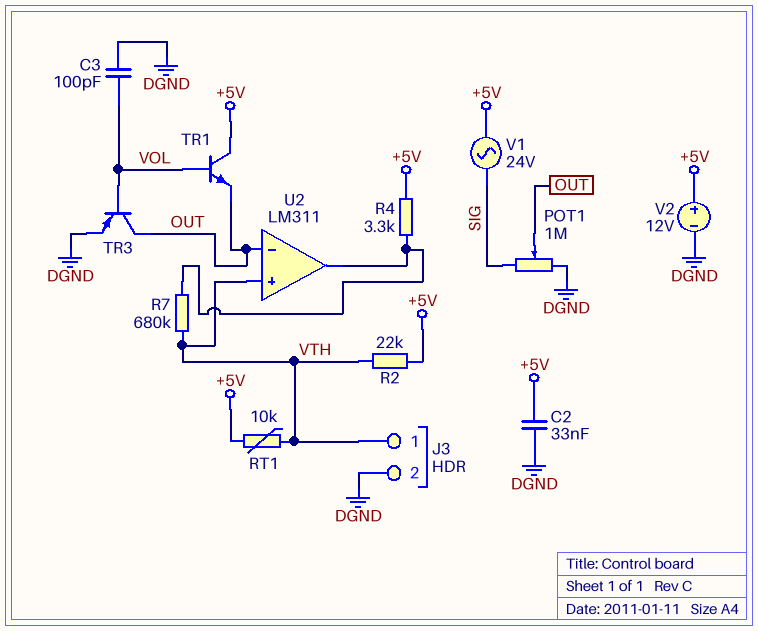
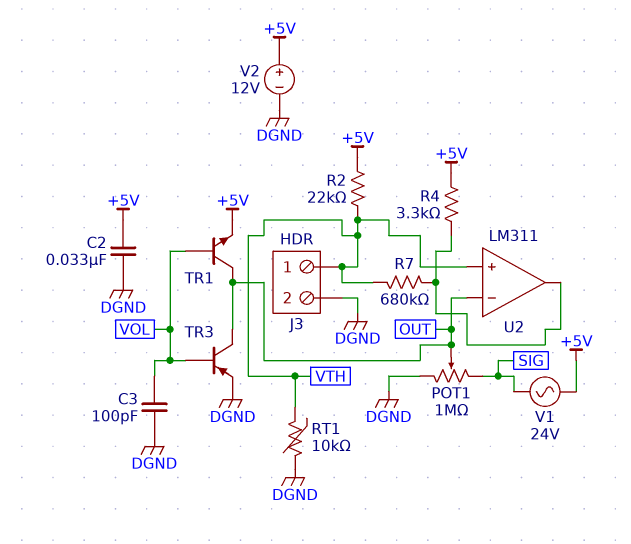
RT1: 10k (+5V, VTH) -> 10k (DGND, VTH)
TR1: NPN (B VOL, C +5V, E OUT) -> NPN (B VOL, C OUT, E +5V)

